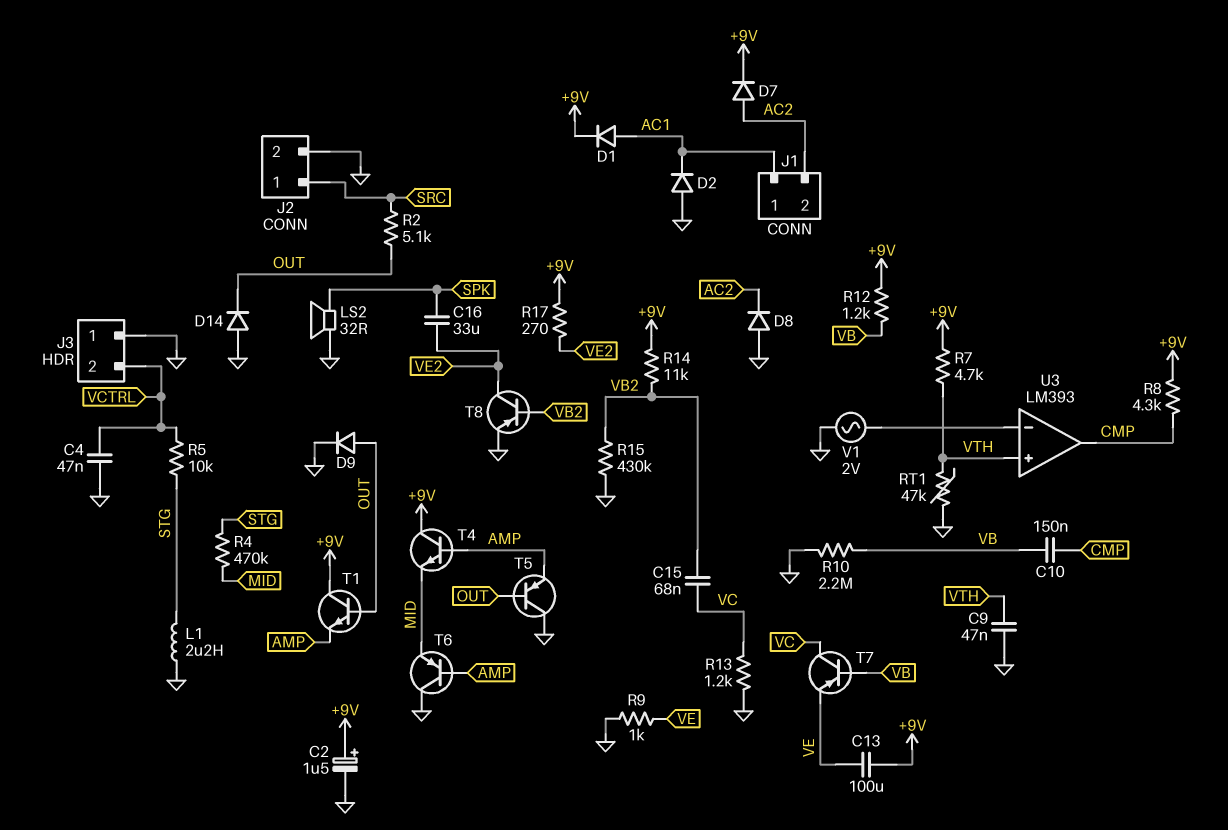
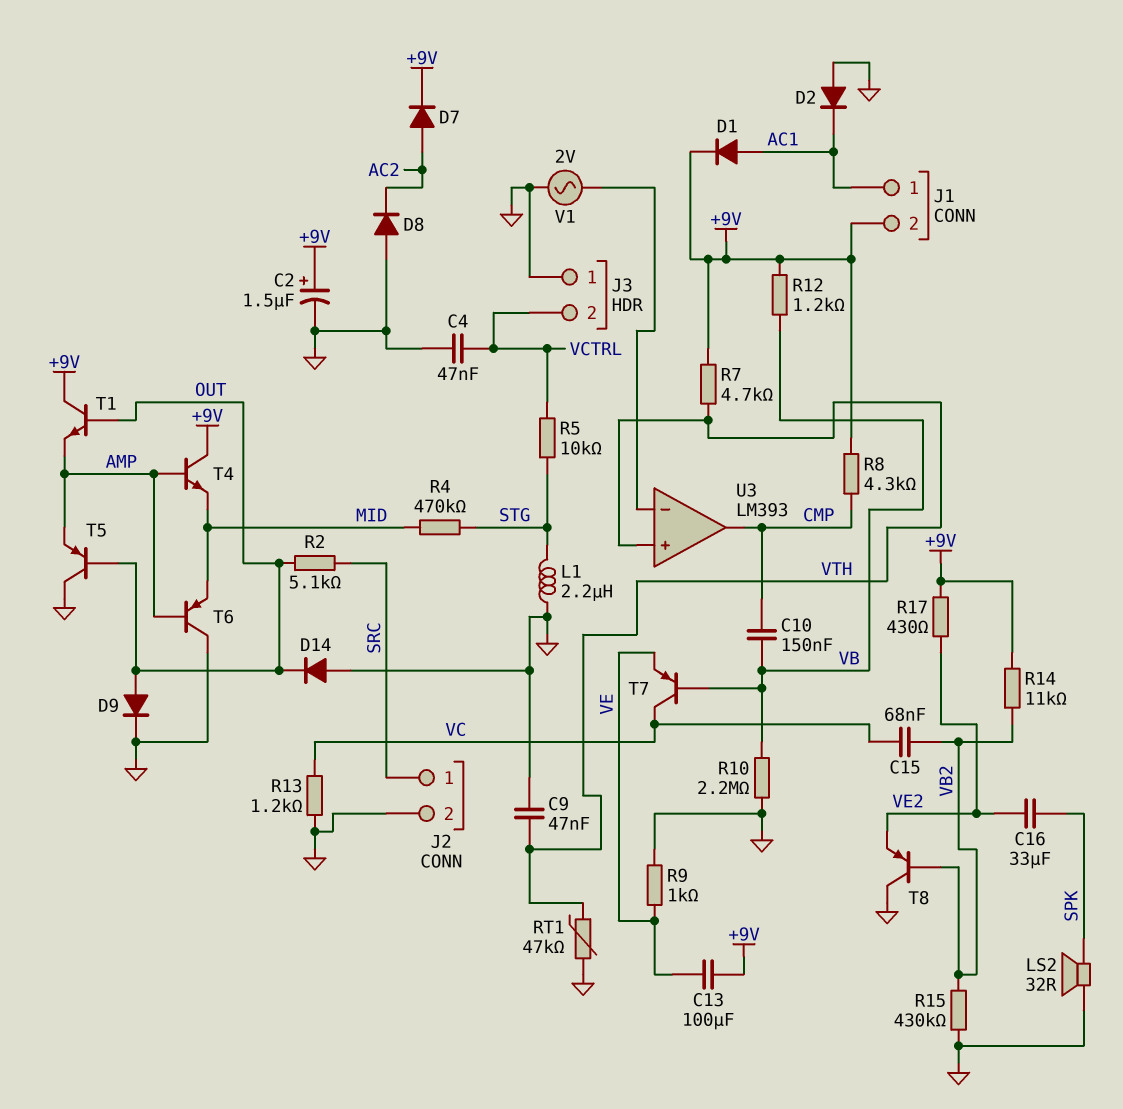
J1 pin 2: AC2 -> +9V
R17: 270 (+9V, VE2) -> 430 (+9V, VE2)
T8: PNP (B VB2, C VE2, E GND) -> PNP (B VB2, C GND, E VE2)

